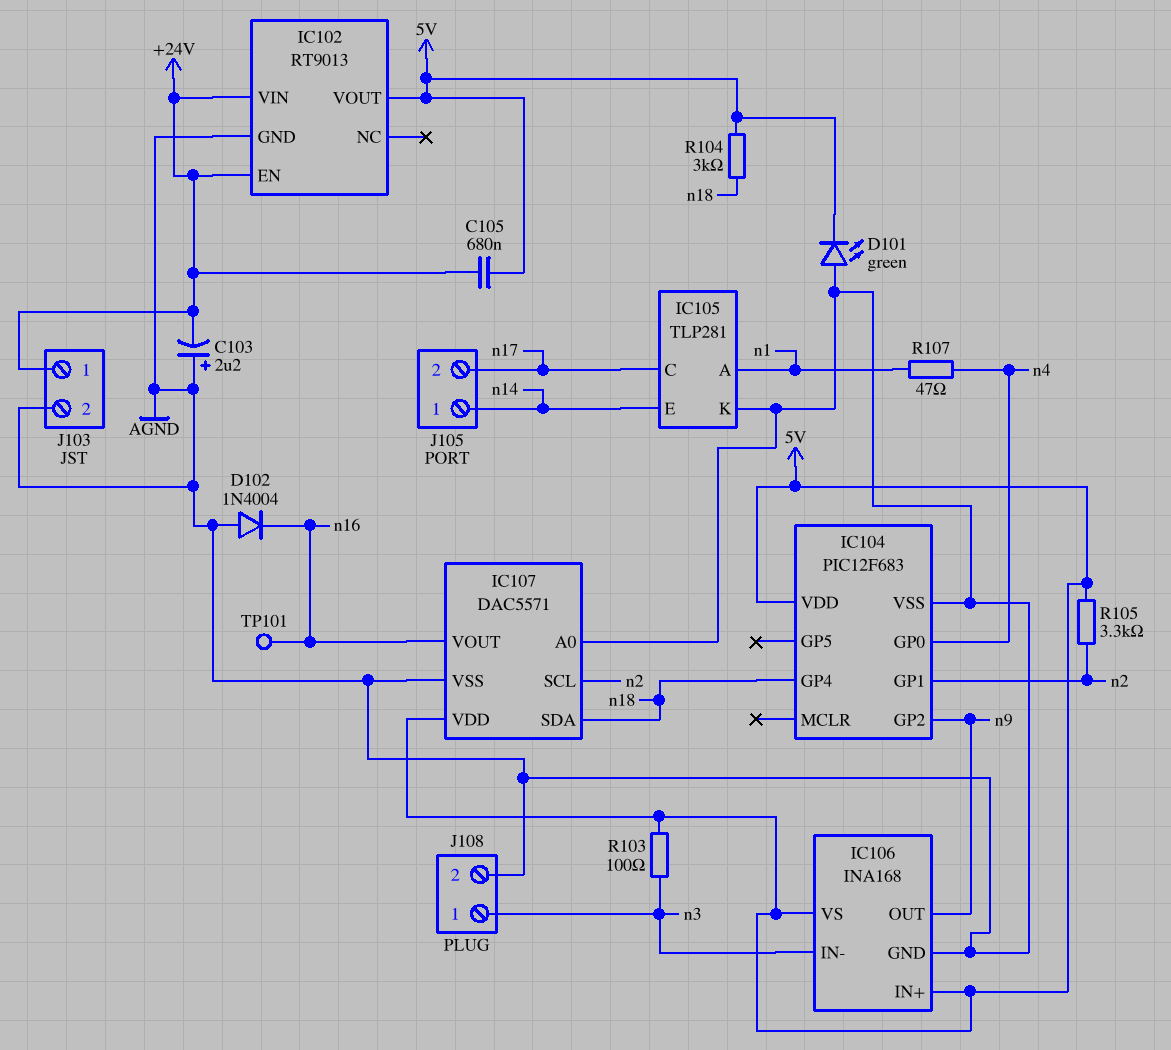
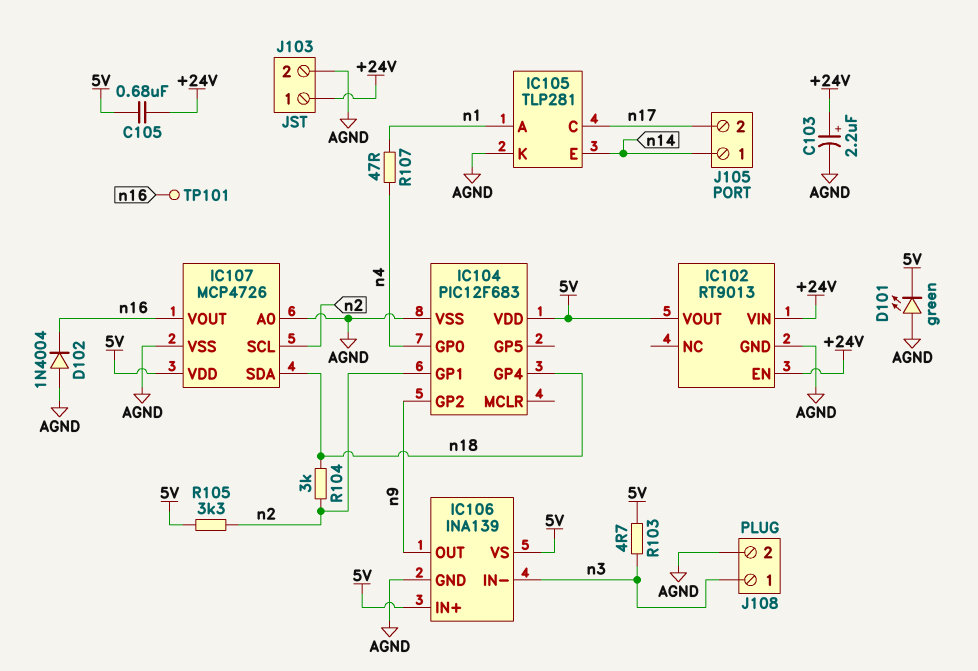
C103: 2.2uF (plus AGND, minus +24V) -> 2.2uF (plus +24V, minus AGND)
IC106: INA168 -> INA139
IC107: DAC5571 -> MCP4726
R103: 100 (5V, n3) -> 4.7 (5V, n3)
R104: 3k (5V, n18) -> 3k (n2, n18)

